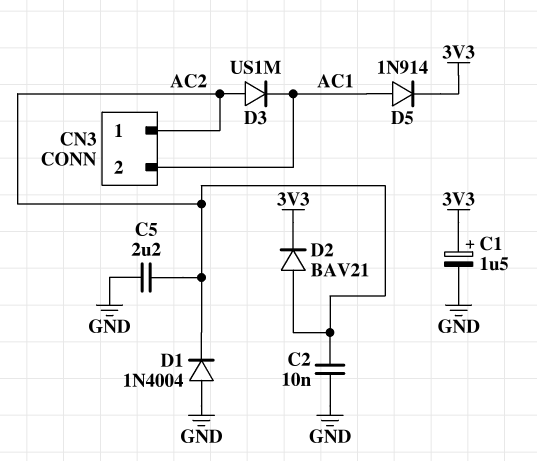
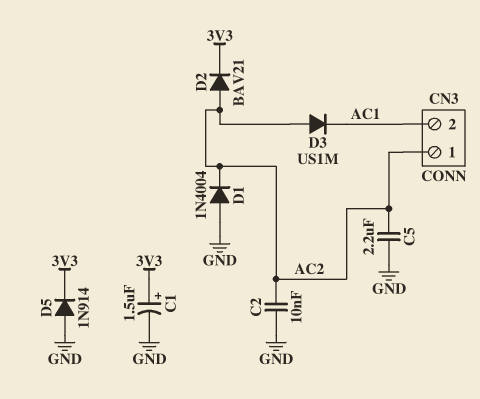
D5: diode 1N914 (A AC1, K 3V3) -> diode 1N914 (A GND, K 3V3)

